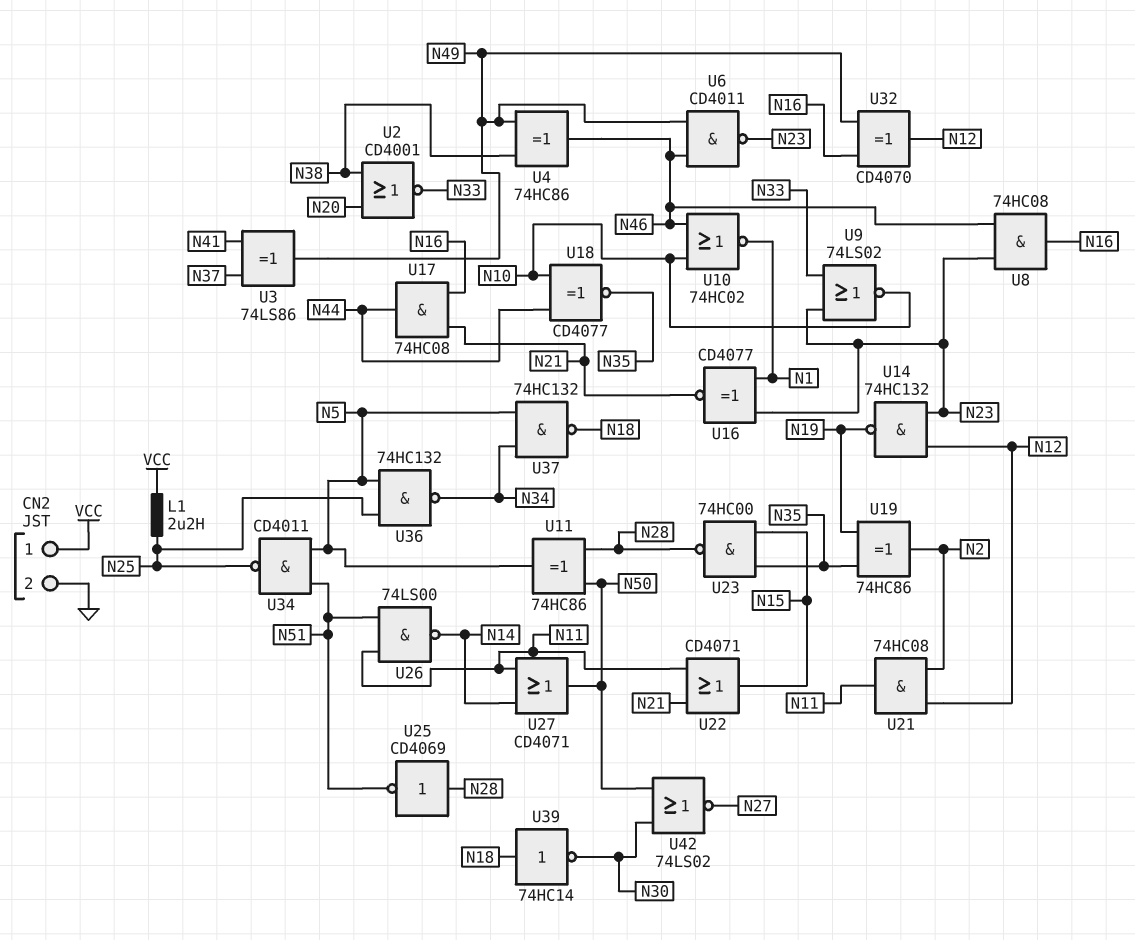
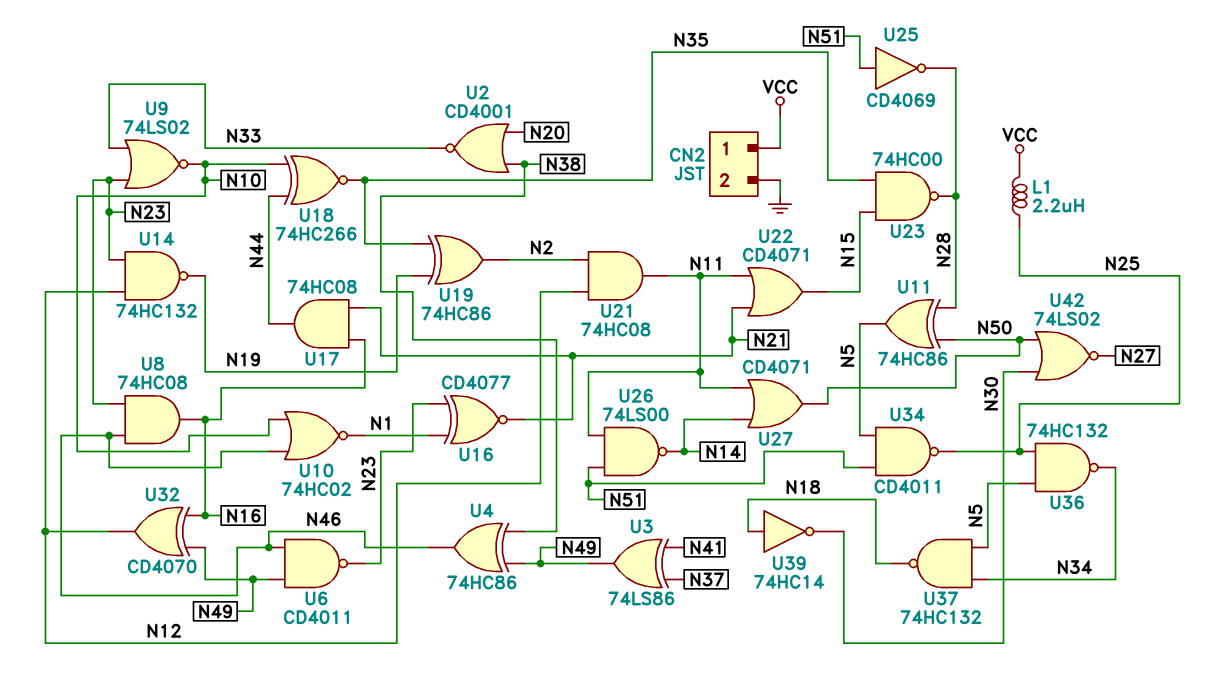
U18: XNOR CD4077 (in N10, in N44, out N35) -> XNOR 74HC266 (in N10, in N44, out N35)
U25: NOT CD4069 (in N28, out N51) -> NOT CD4069 (in N51, out N28)

